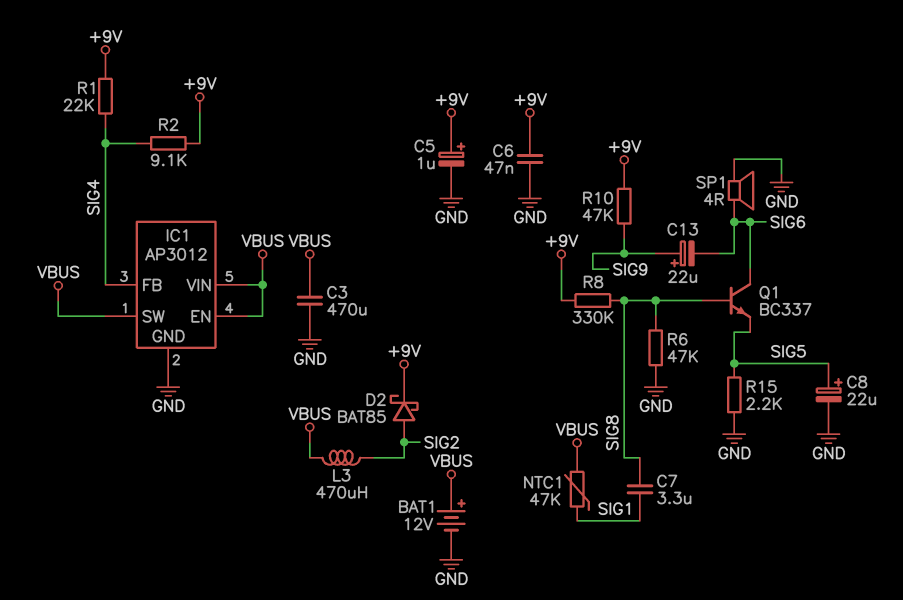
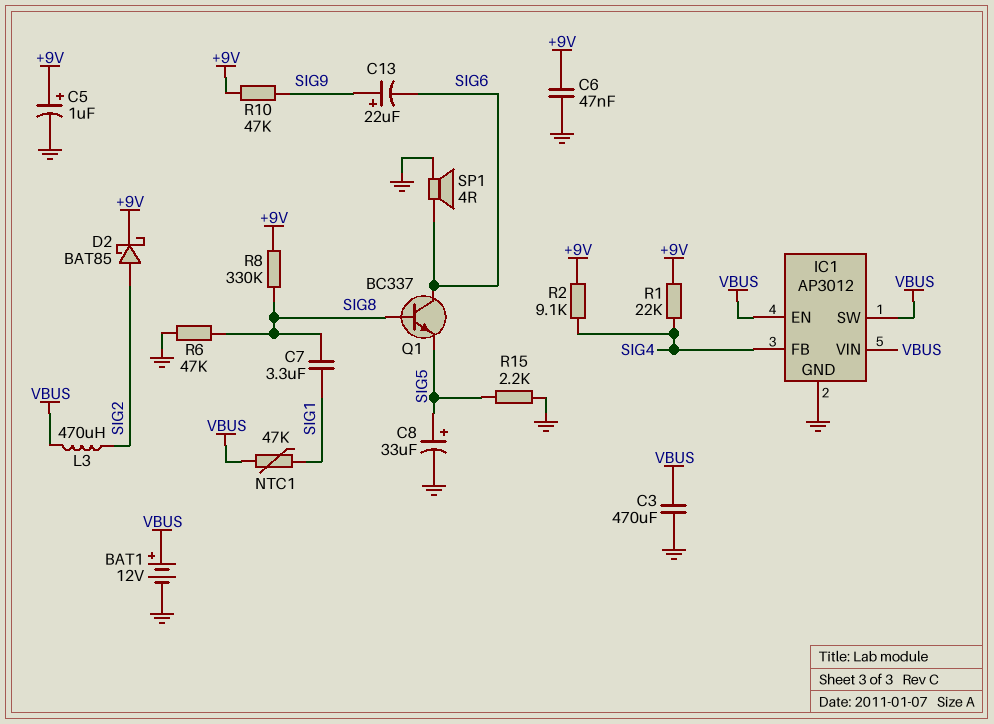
C8: 22uF (plus SIG5, minus GND) -> 33uF (plus SIG5, minus GND)

